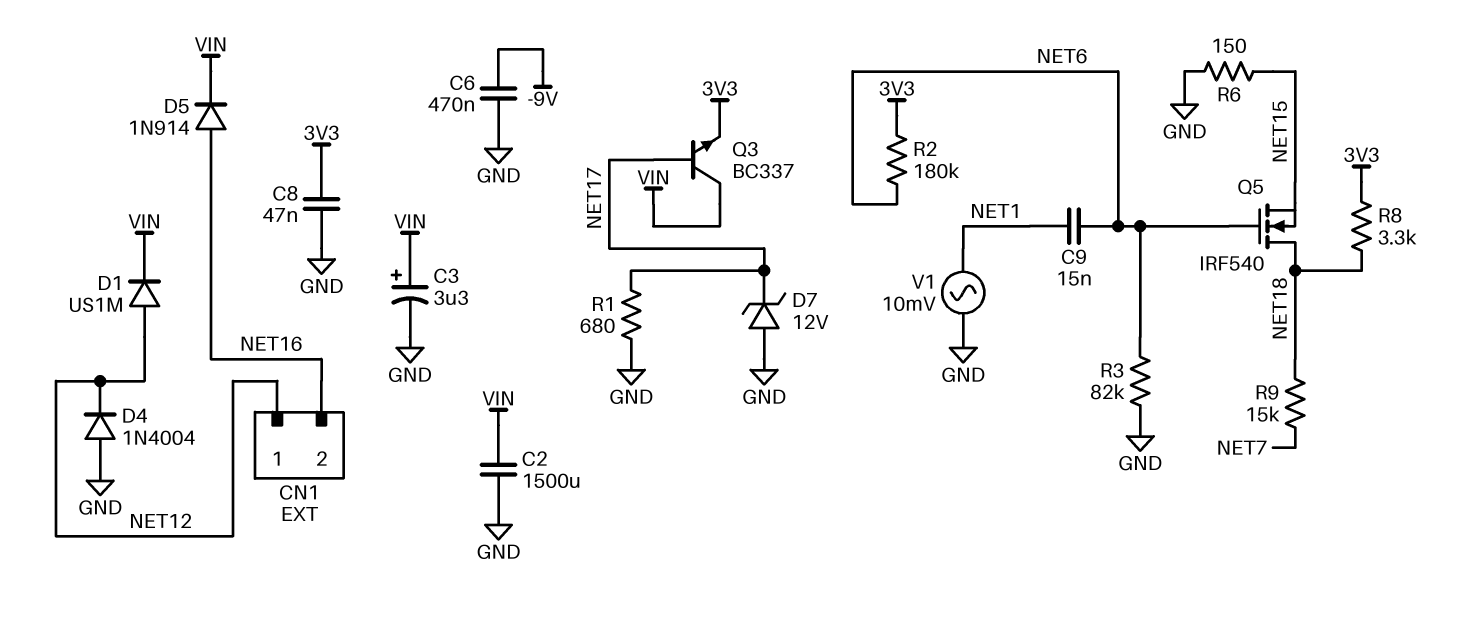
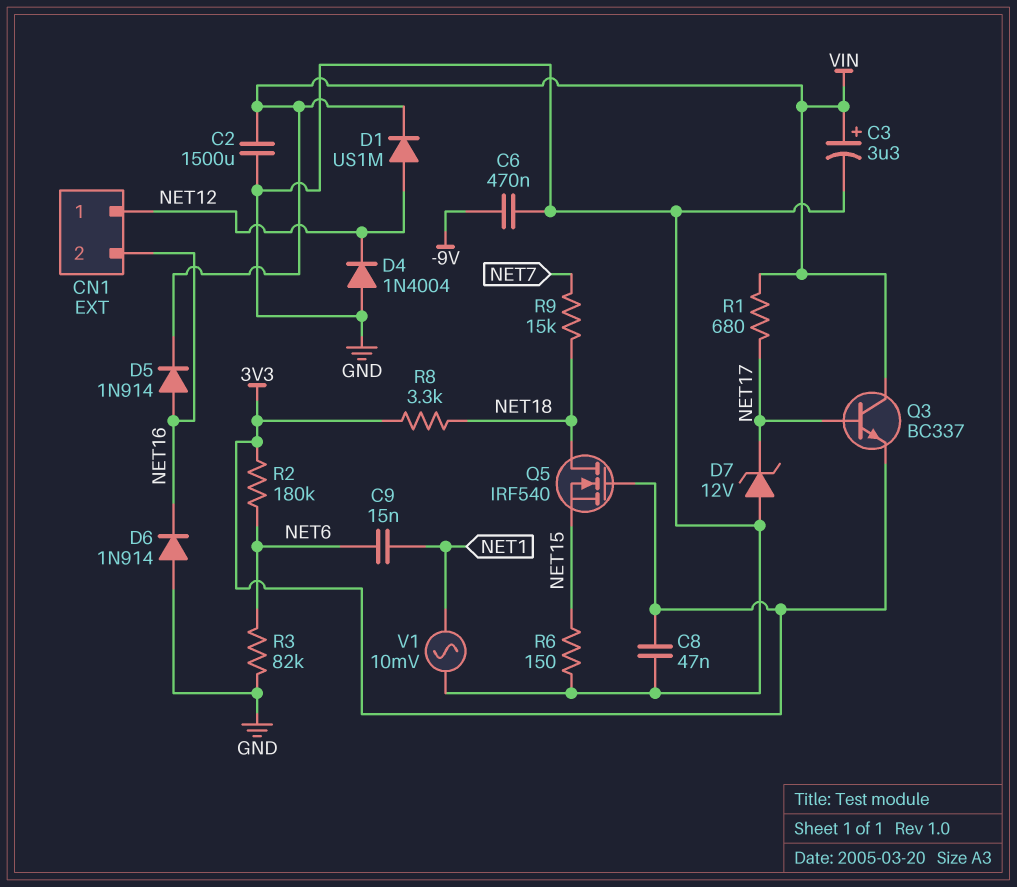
D6: none -> diode 1N914 (A GND, K NET16)
Q5: NMOS IRF540 (G NET6, D NET18, S NET15) -> NMOS IRF540 (G 3V3, D NET18, S NET15)
R1: 680 (GND, NET17) -> 680 (NET17, VIN)

